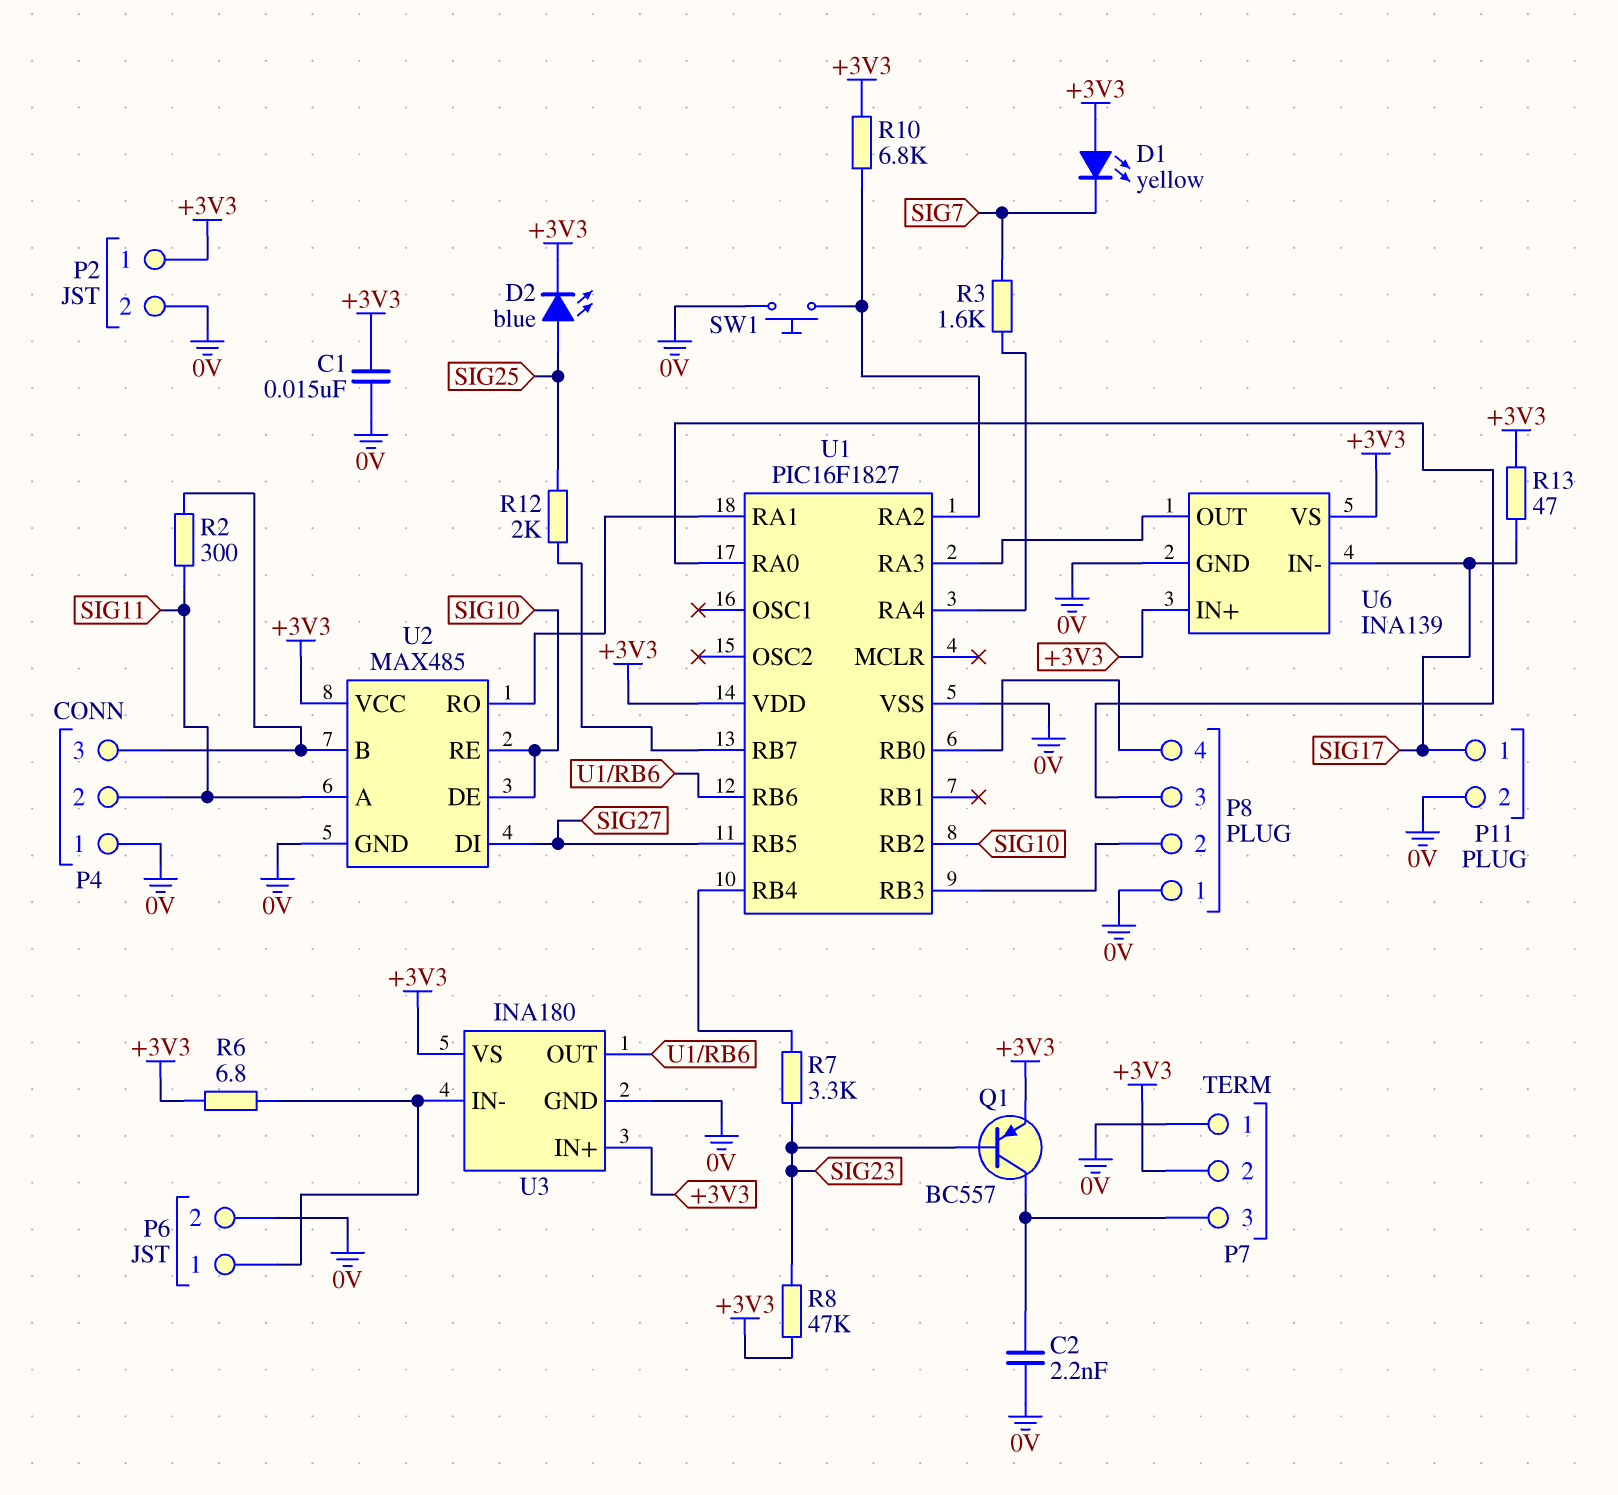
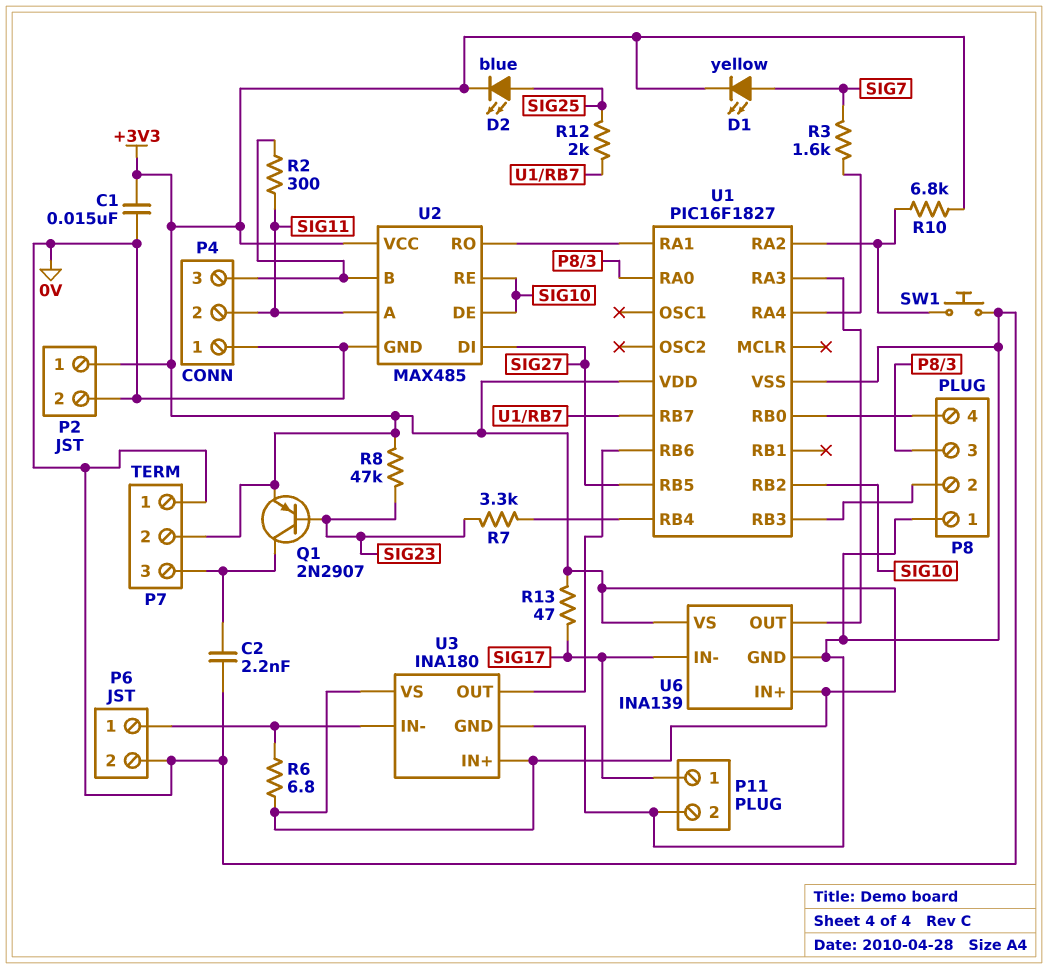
D1: LED yellow (A +3V3, K SIG7) -> LED yellow (A SIG7, K +3V3)
Q1: PNP BC557 (B SIG23, C P7/3, E +3V3) -> PNP 2N2907 (B SIG23, C P7/3, E +3V3)

